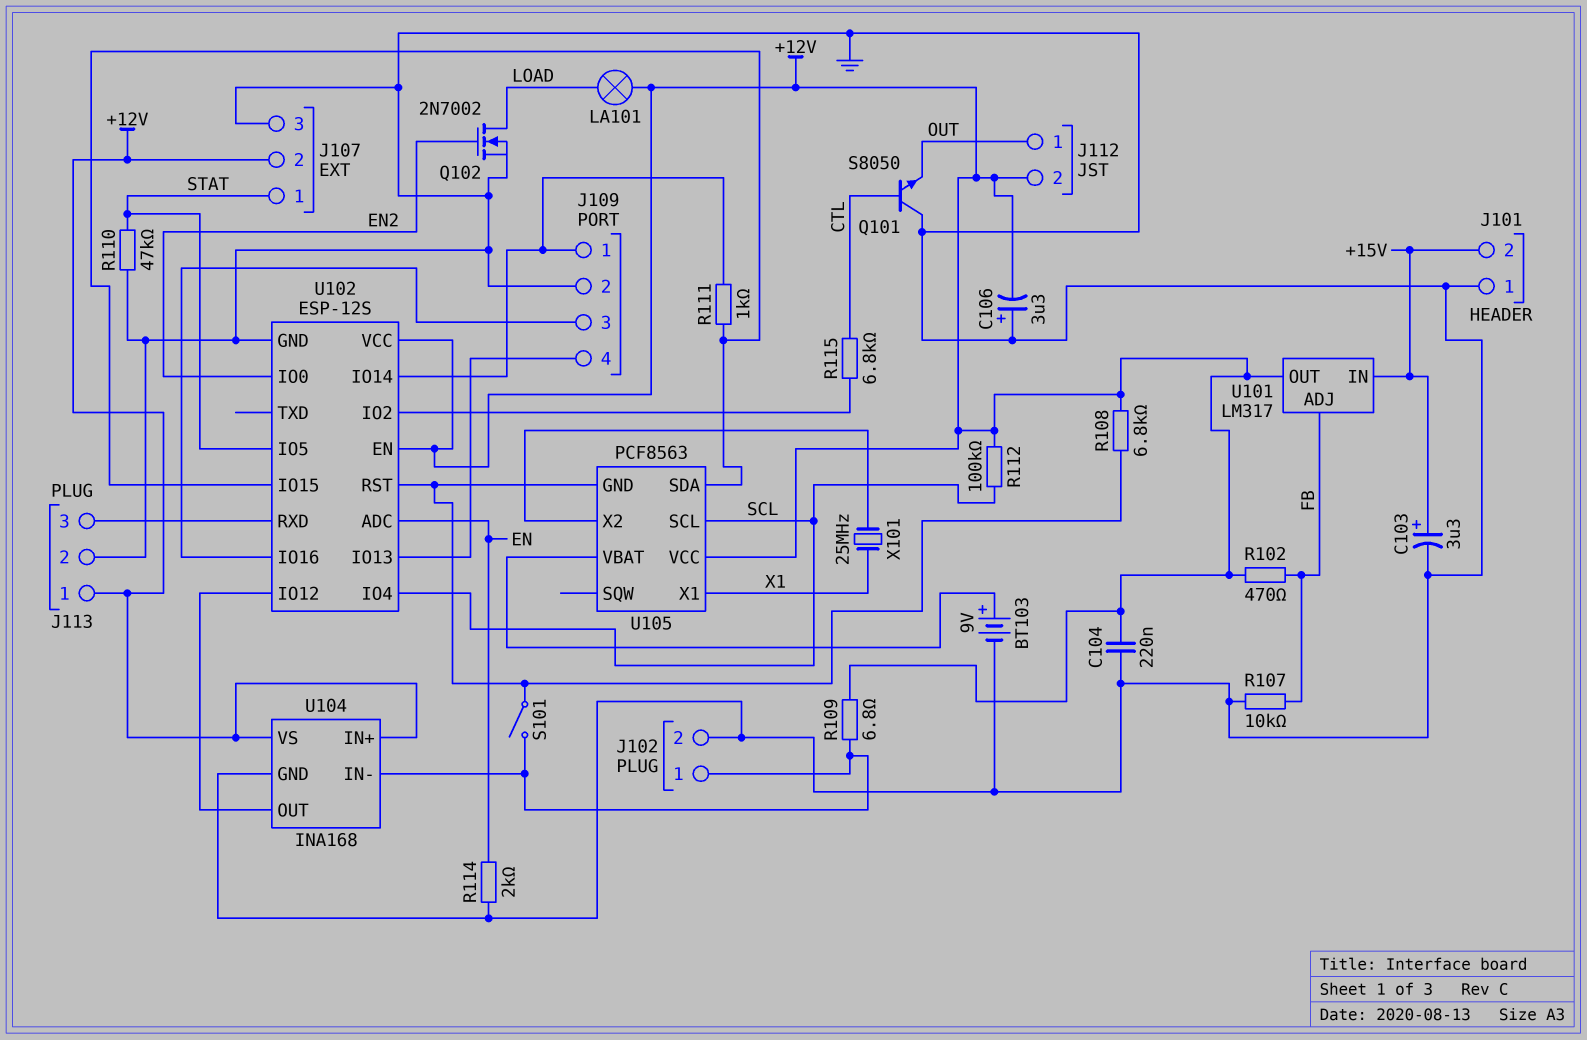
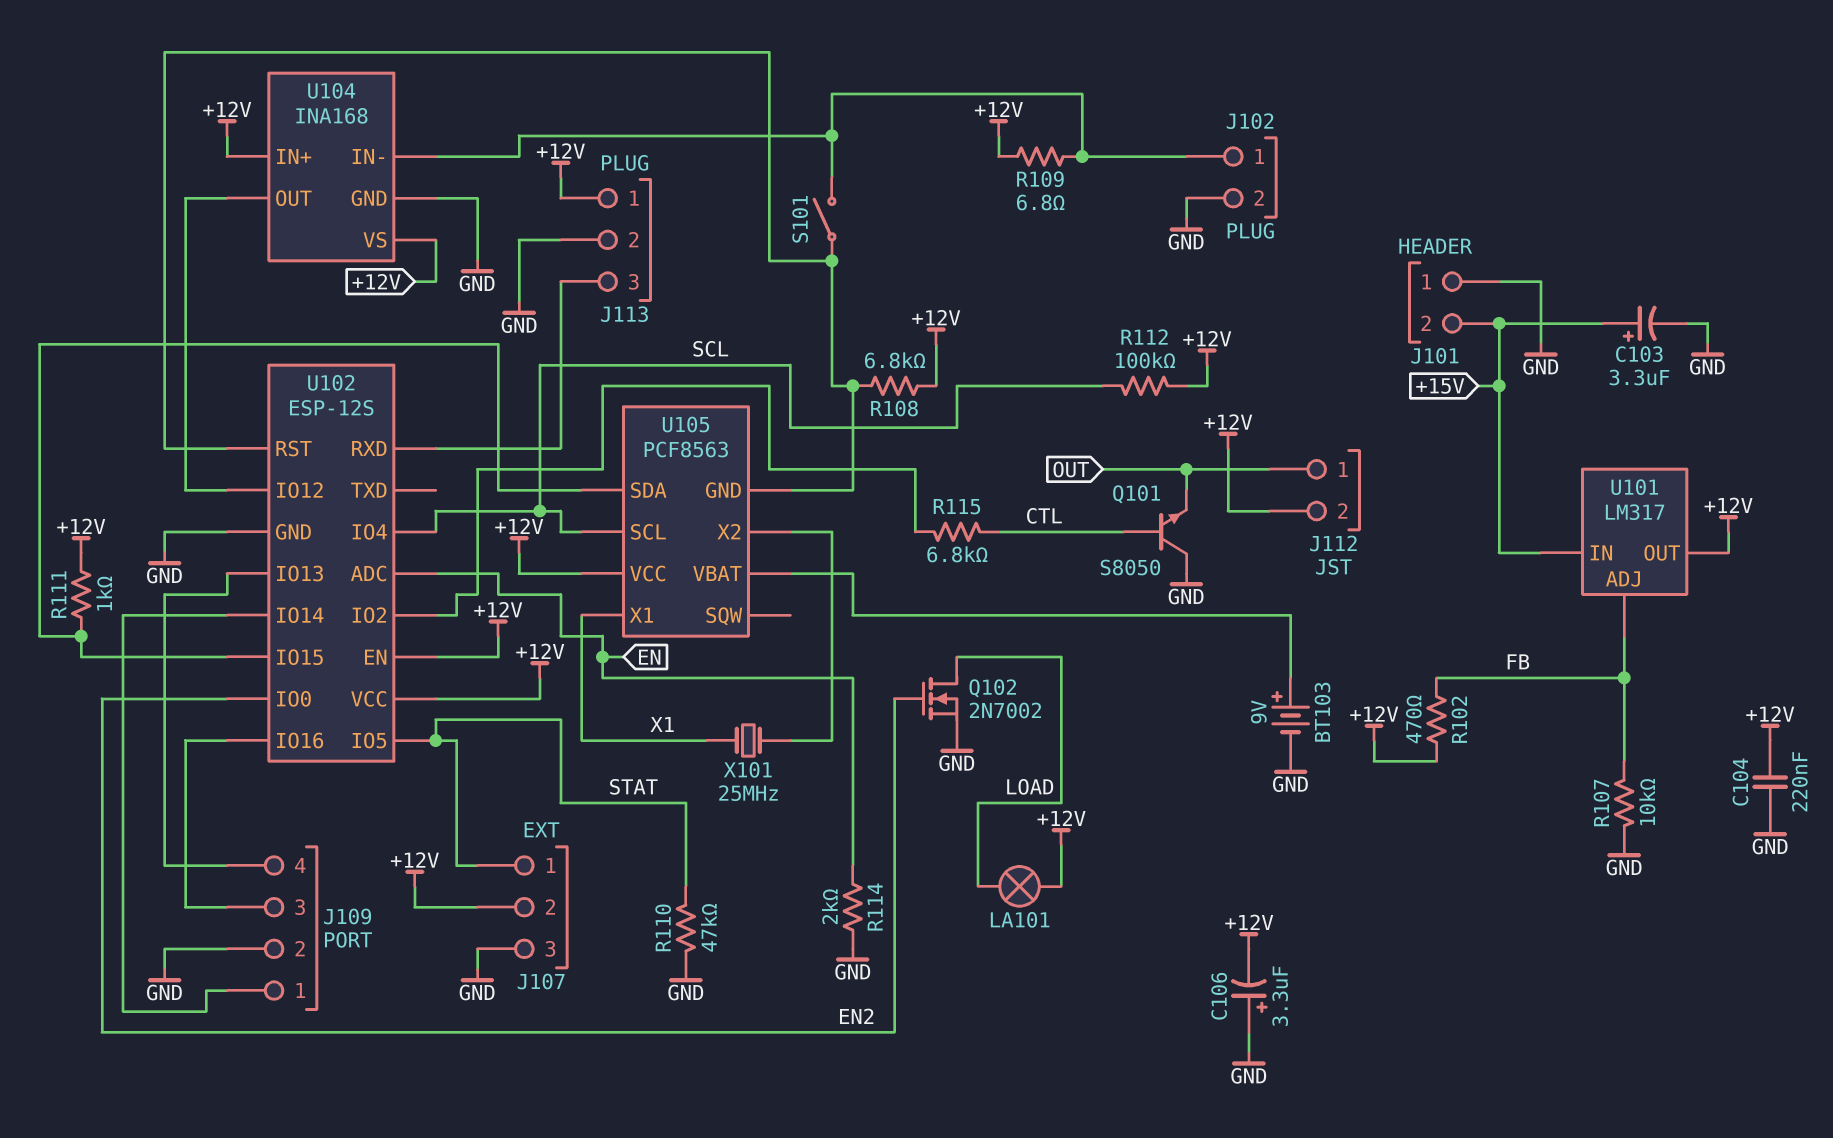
R111: 1k (J109/1, U102/IO15) -> 1k (+12V, U102/IO15)

